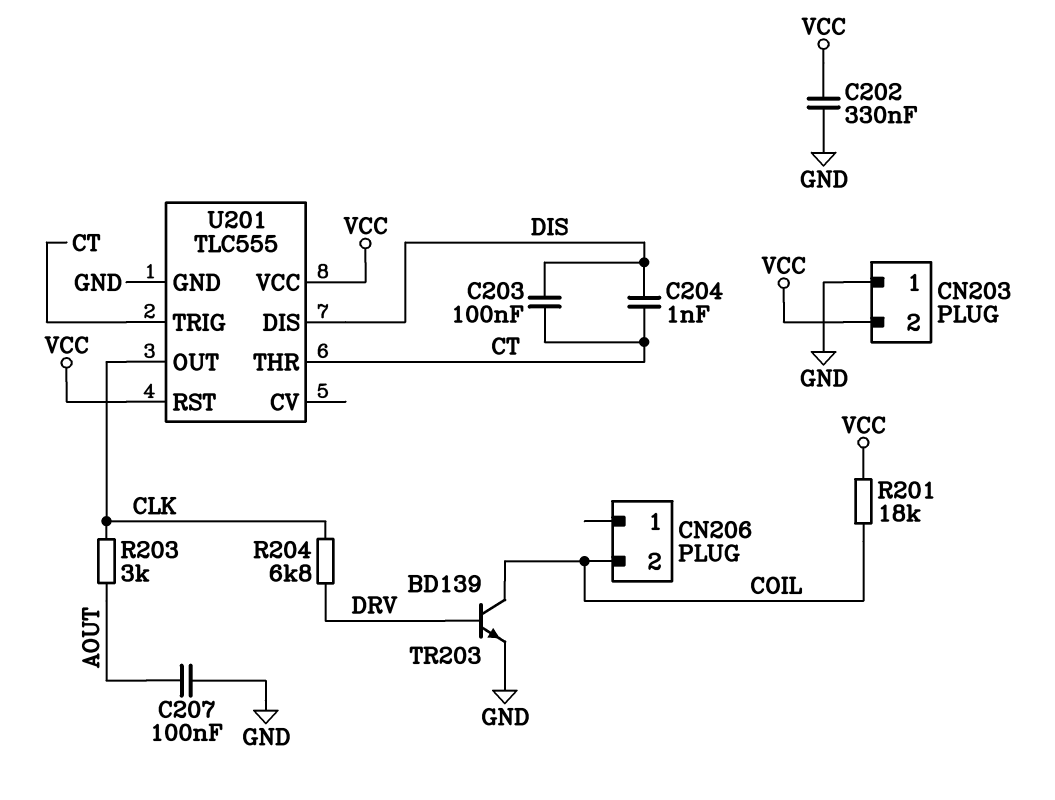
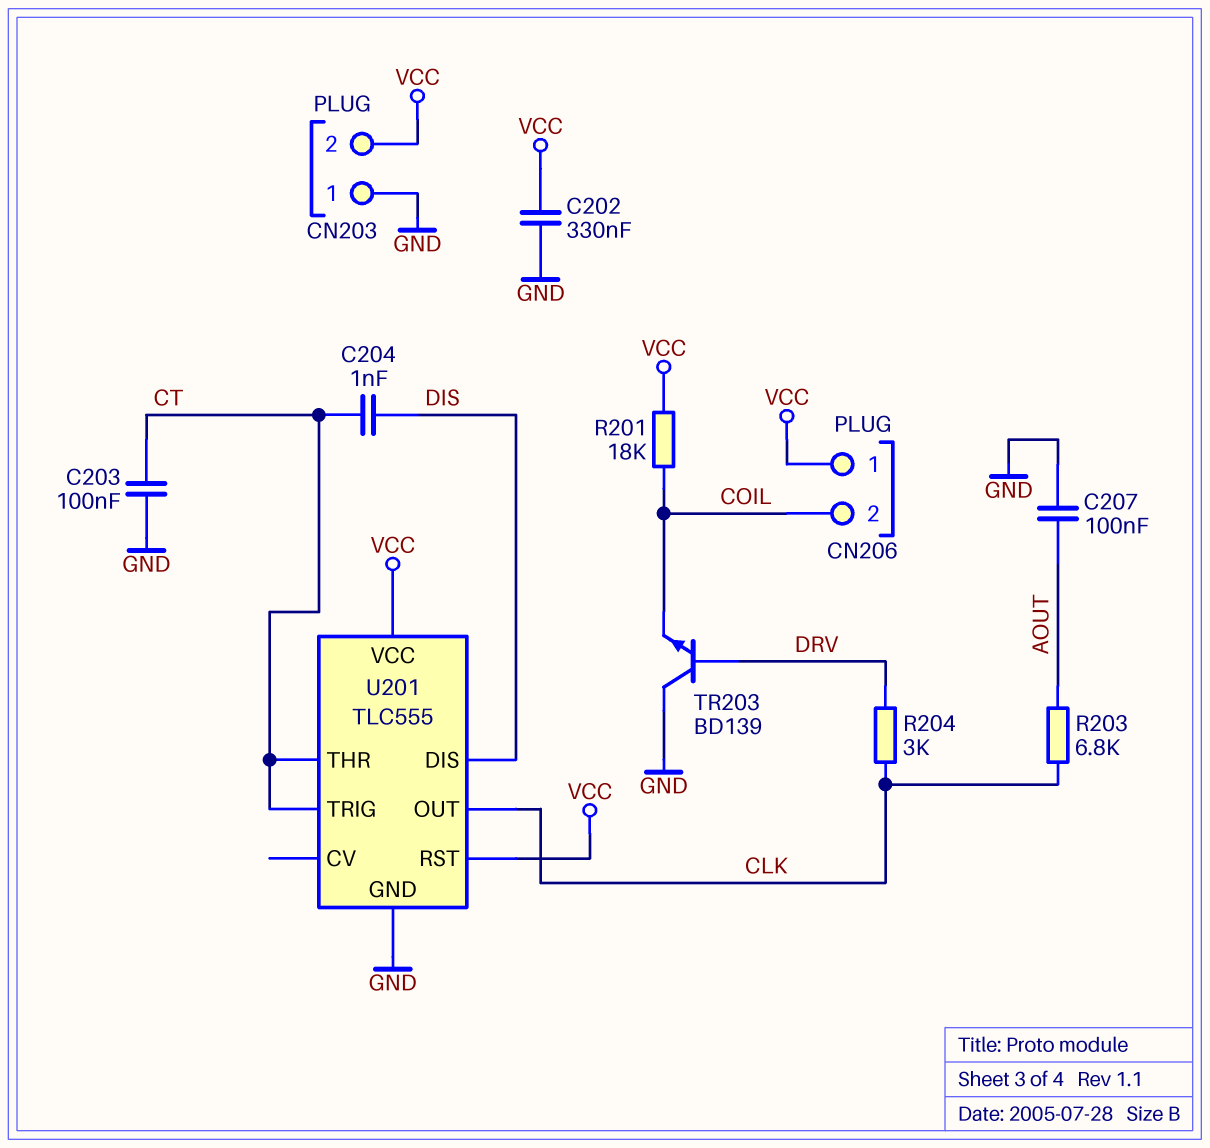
C203: 100nF (CT, DIS) -> 100nF (CT, GND)
CN206 pin 1: none -> VCC
R203: 3k (AOUT, CLK) -> 6.8k (AOUT, CLK)
R204: 6.8k (CLK, DRV) -> 3k (CLK, DRV)
TR203: NPN BD139 (B DRV, C COIL, E GND) -> NPN BD139 (B DRV, C GND, E COIL)

